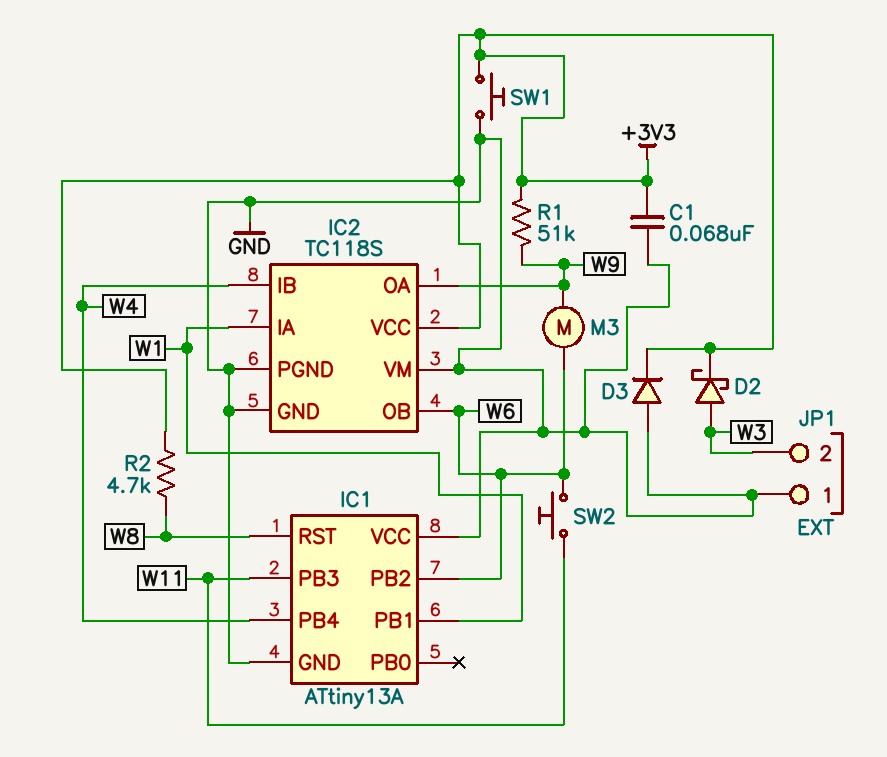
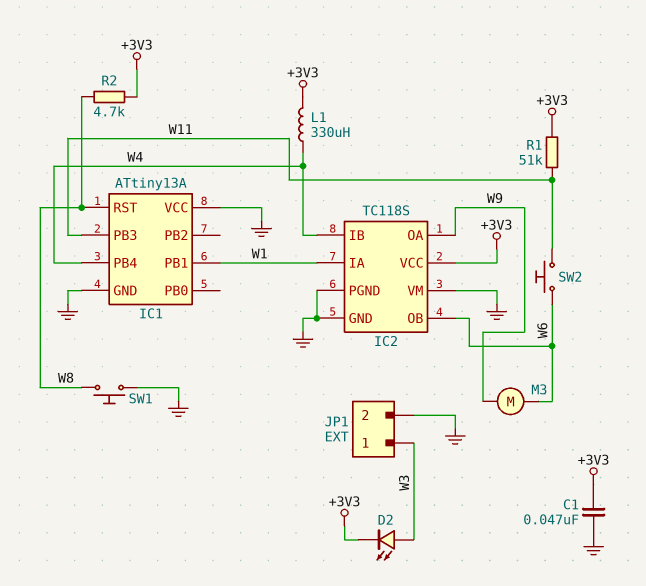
C1: 68nF (+3V3, GND) -> 47nF (+3V3, GND)
D2: schottky (A W3, K +3V3) -> LED (A W3, K +3V3)
D3: diode (A GND, K +3V3) -> none
IC1 pin PB2: W6 -> none
JP1 pin 1: GND -> W3
JP1 pin 2: W3 -> GND
L1: none -> 330uH (+3V3, W4)
R1: 51k (+3V3, W9) -> 51k (+3V3, W11)
SW1: button (+3V3, GND) -> button (GND, W8)

